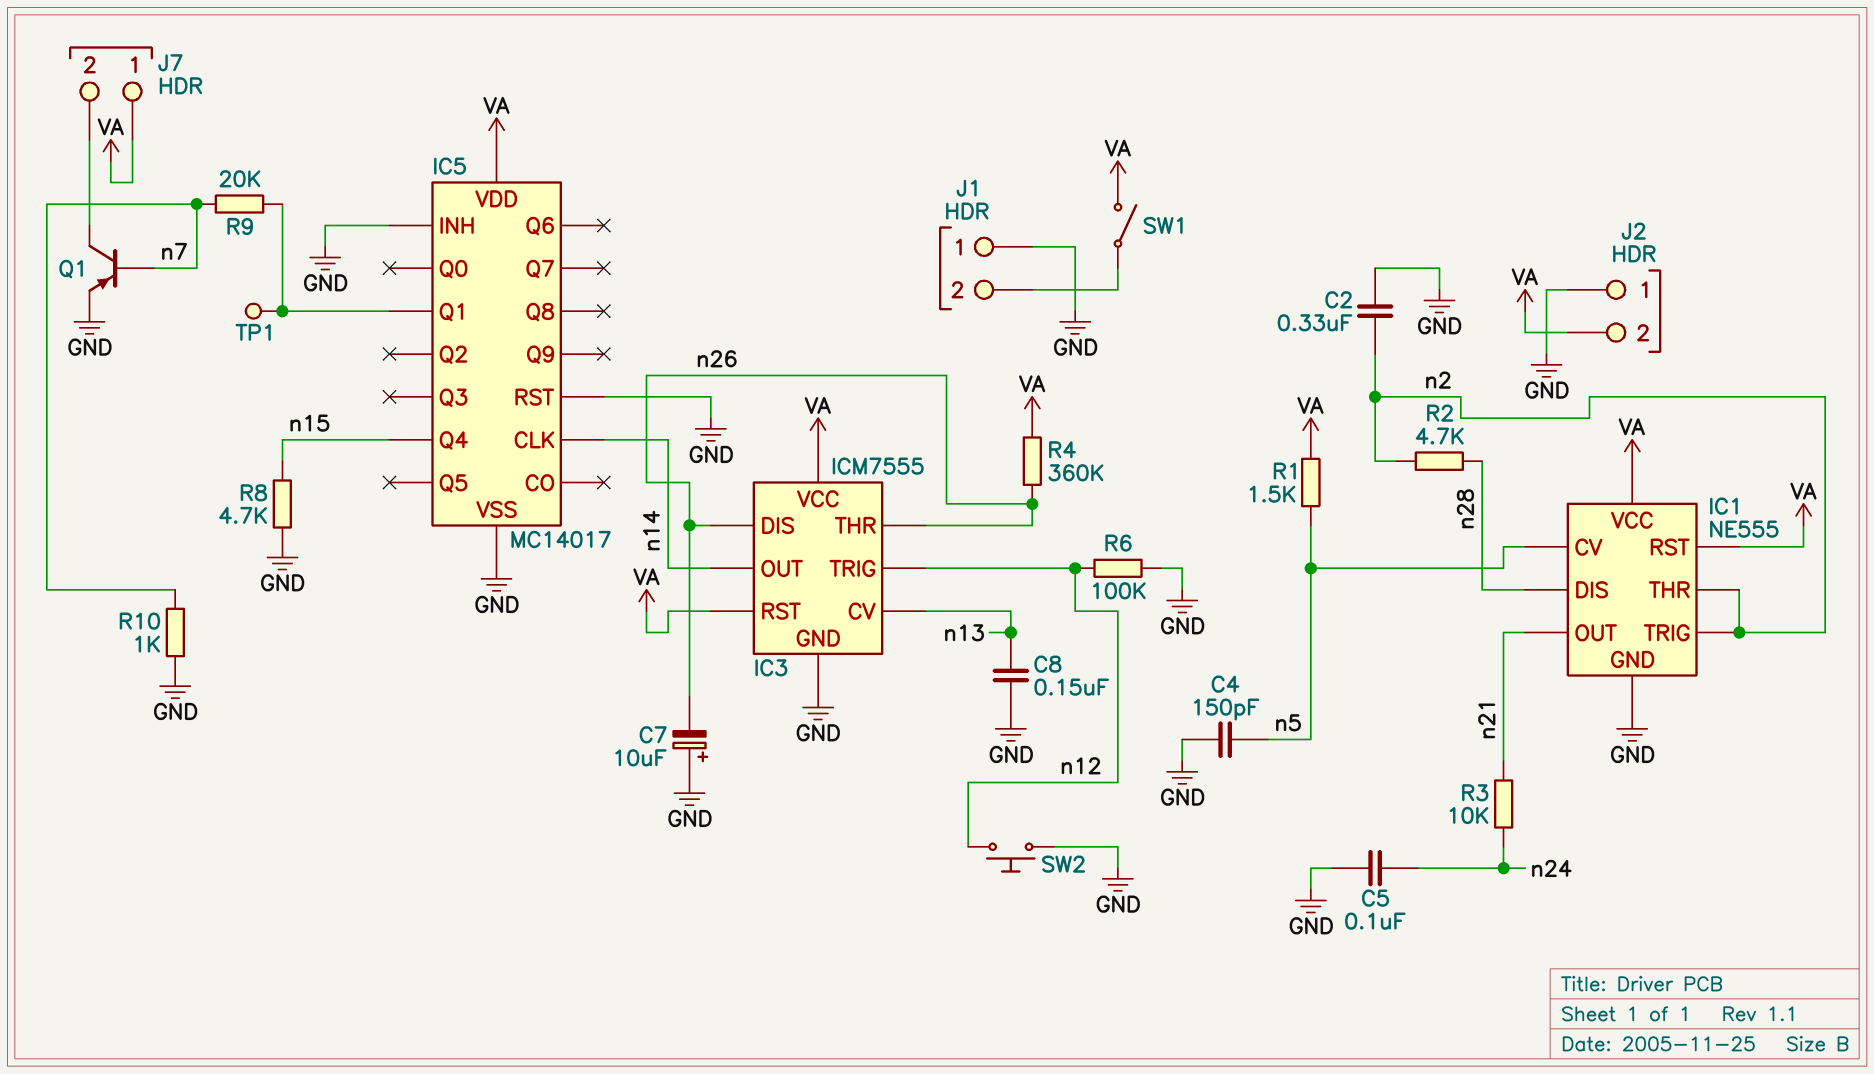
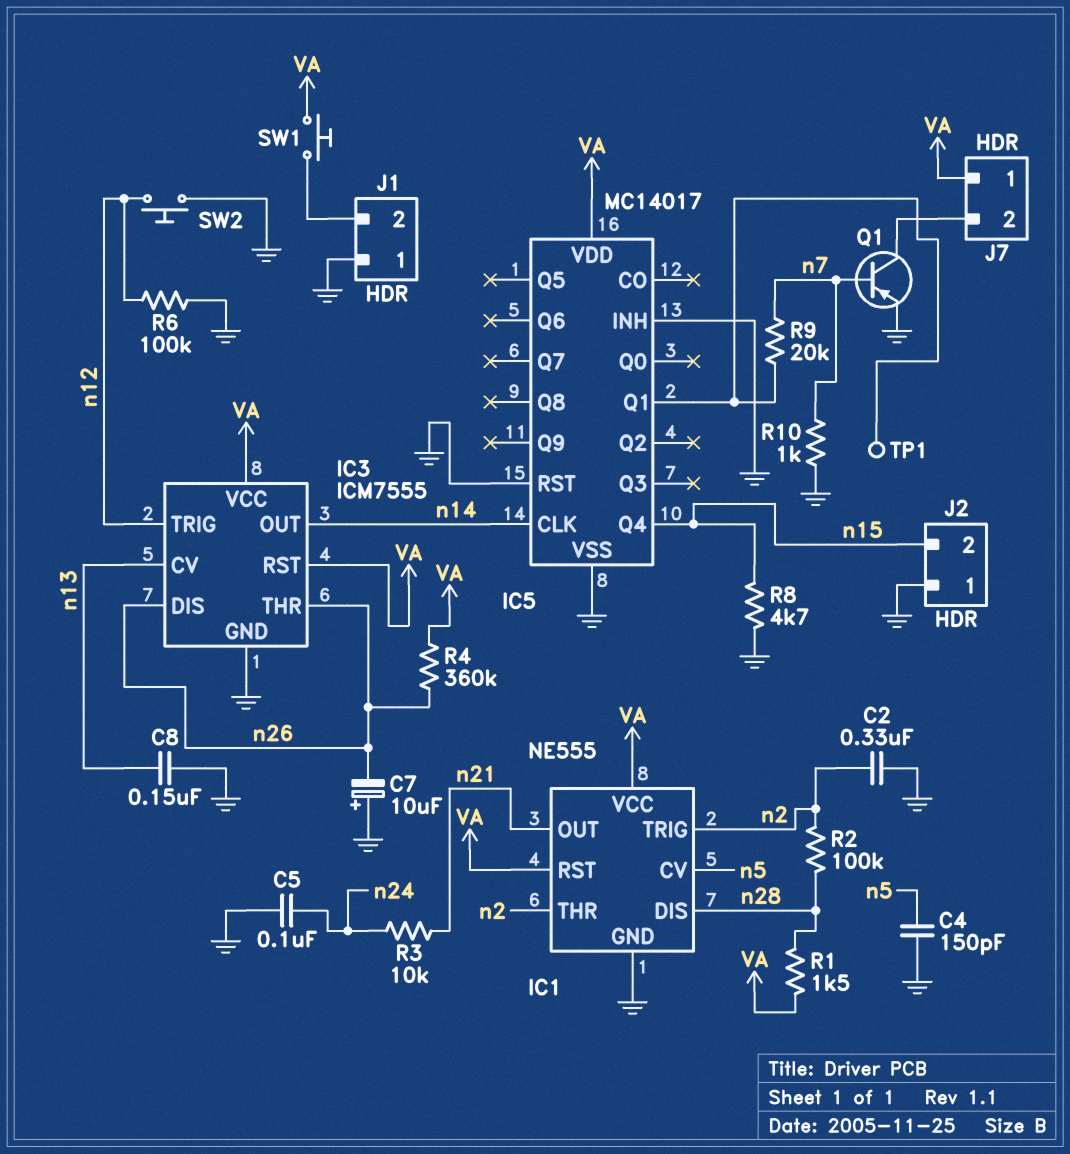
J2 pin 2: VA -> n15
R1: 1.5k (VA, n5) -> 1.5k (VA, n28)
R2: 4.7k (n2, n28) -> 100k (n2, n28)
SW1: switch (J1/2, VA) -> button (J1/2, VA)

